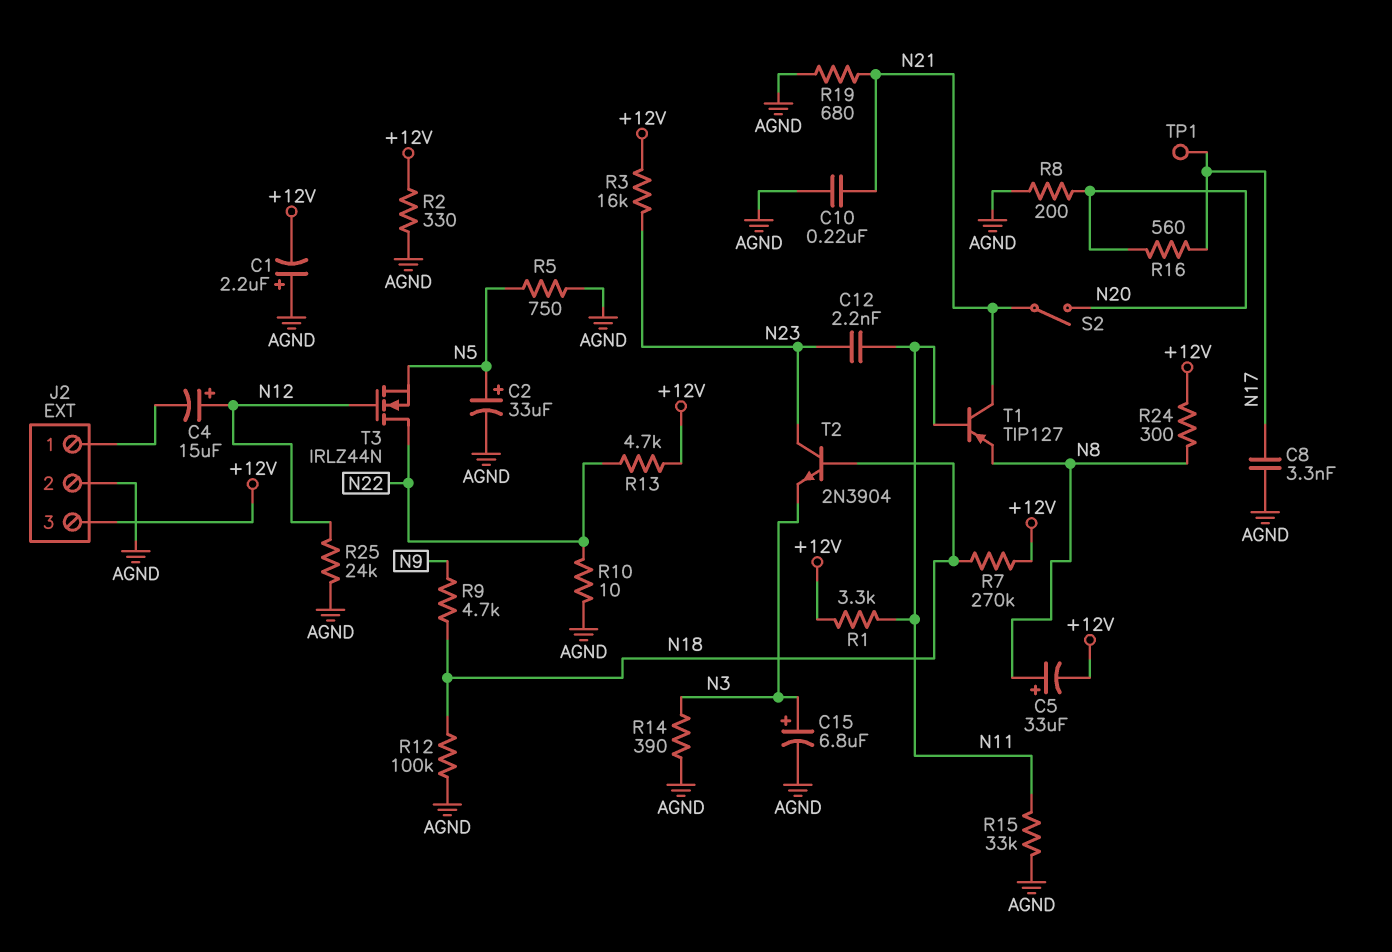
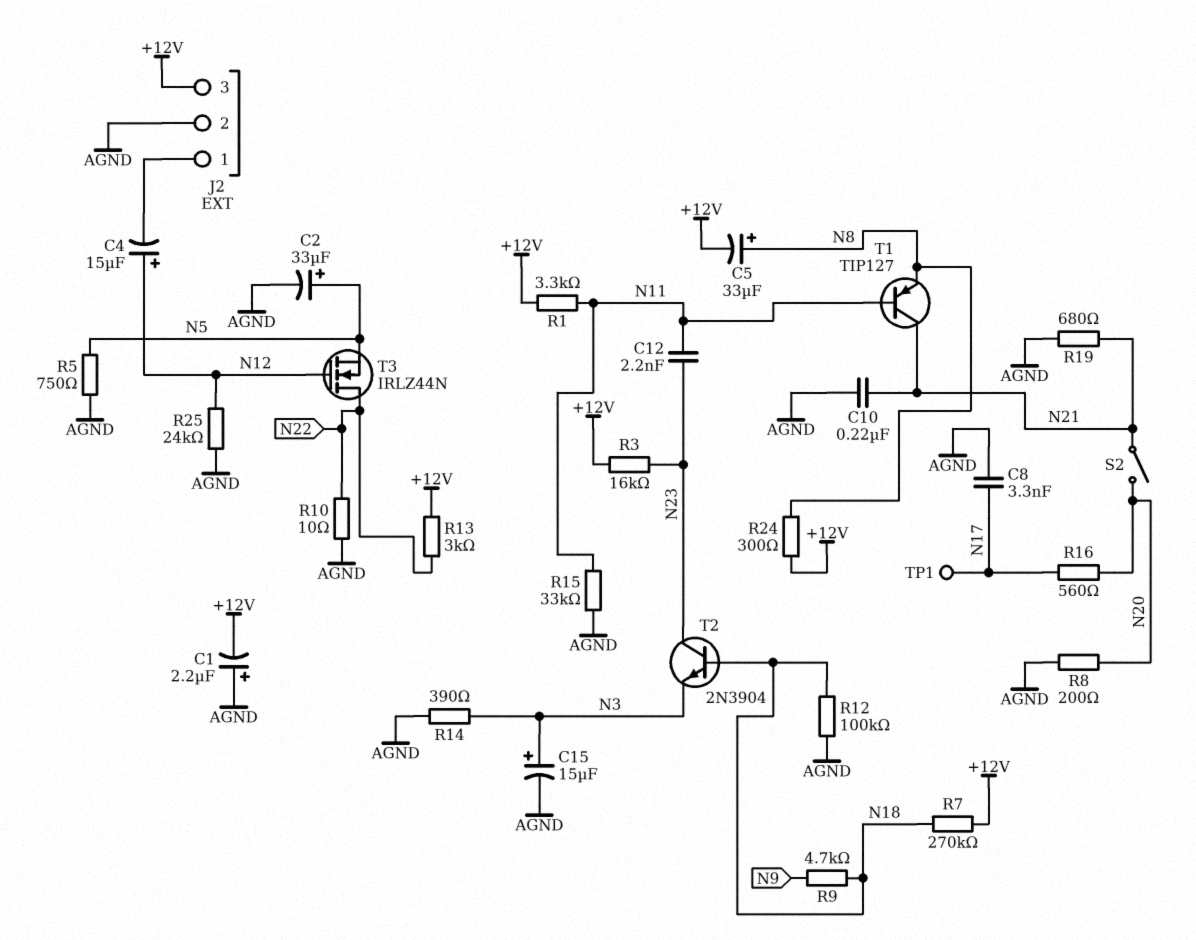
C15: 6.8uF (plus N3, minus AGND) -> 15uF (plus N3, minus AGND)
R2: 330 (+12V, AGND) -> none
R13: 4.7k (+12V, N22) -> 3k (+12V, N22)

